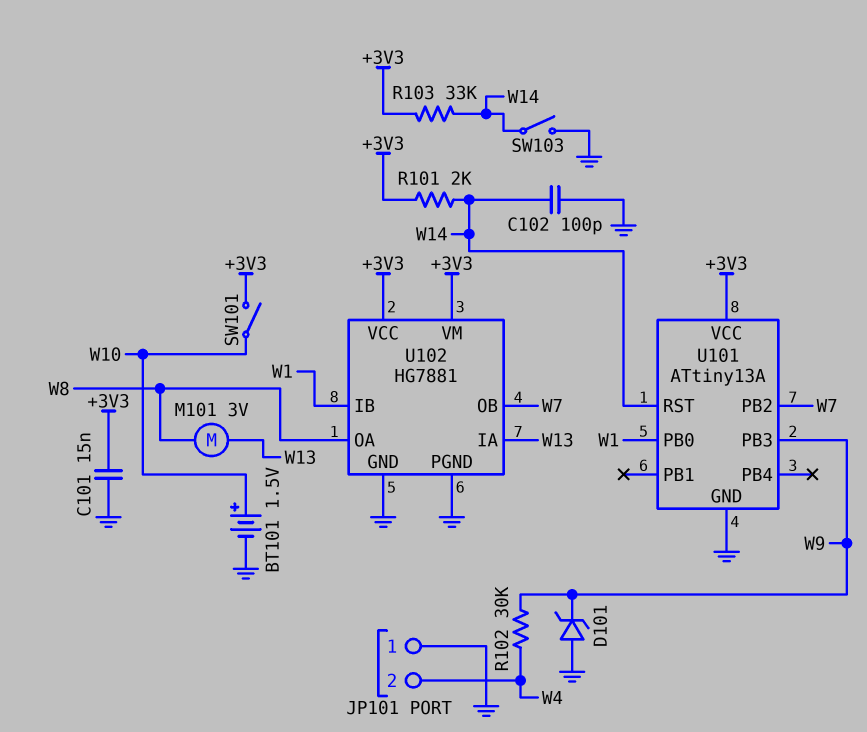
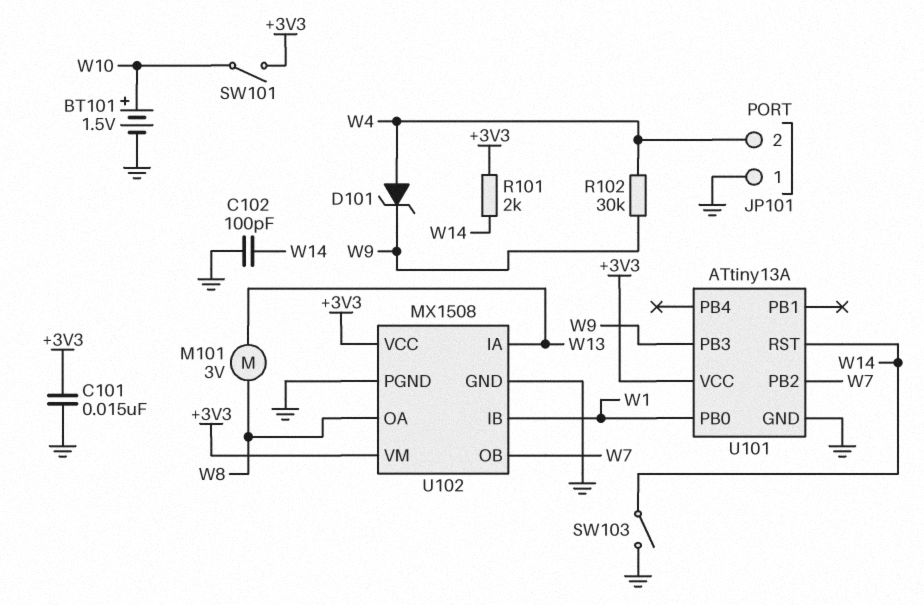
D101: zener (A GND, K W9) -> zener (A W4, K W9)
R103: 33k (+3V3, W14) -> none
U102: HG7881 -> MX1508

